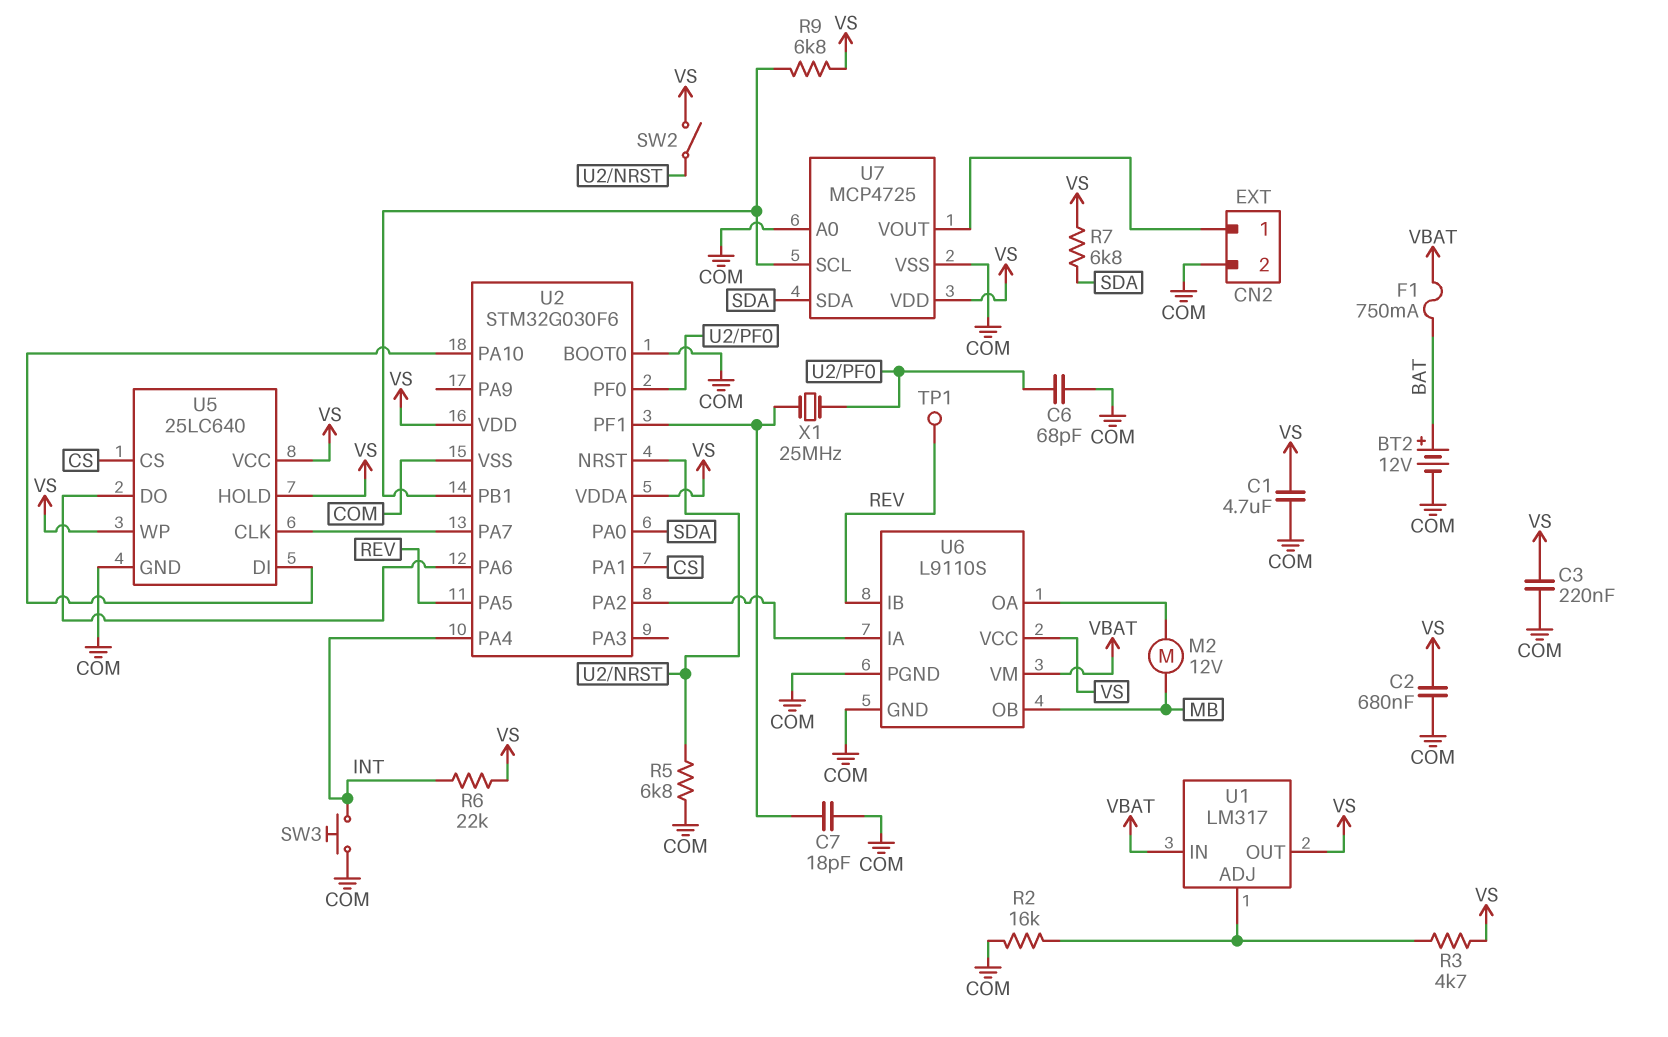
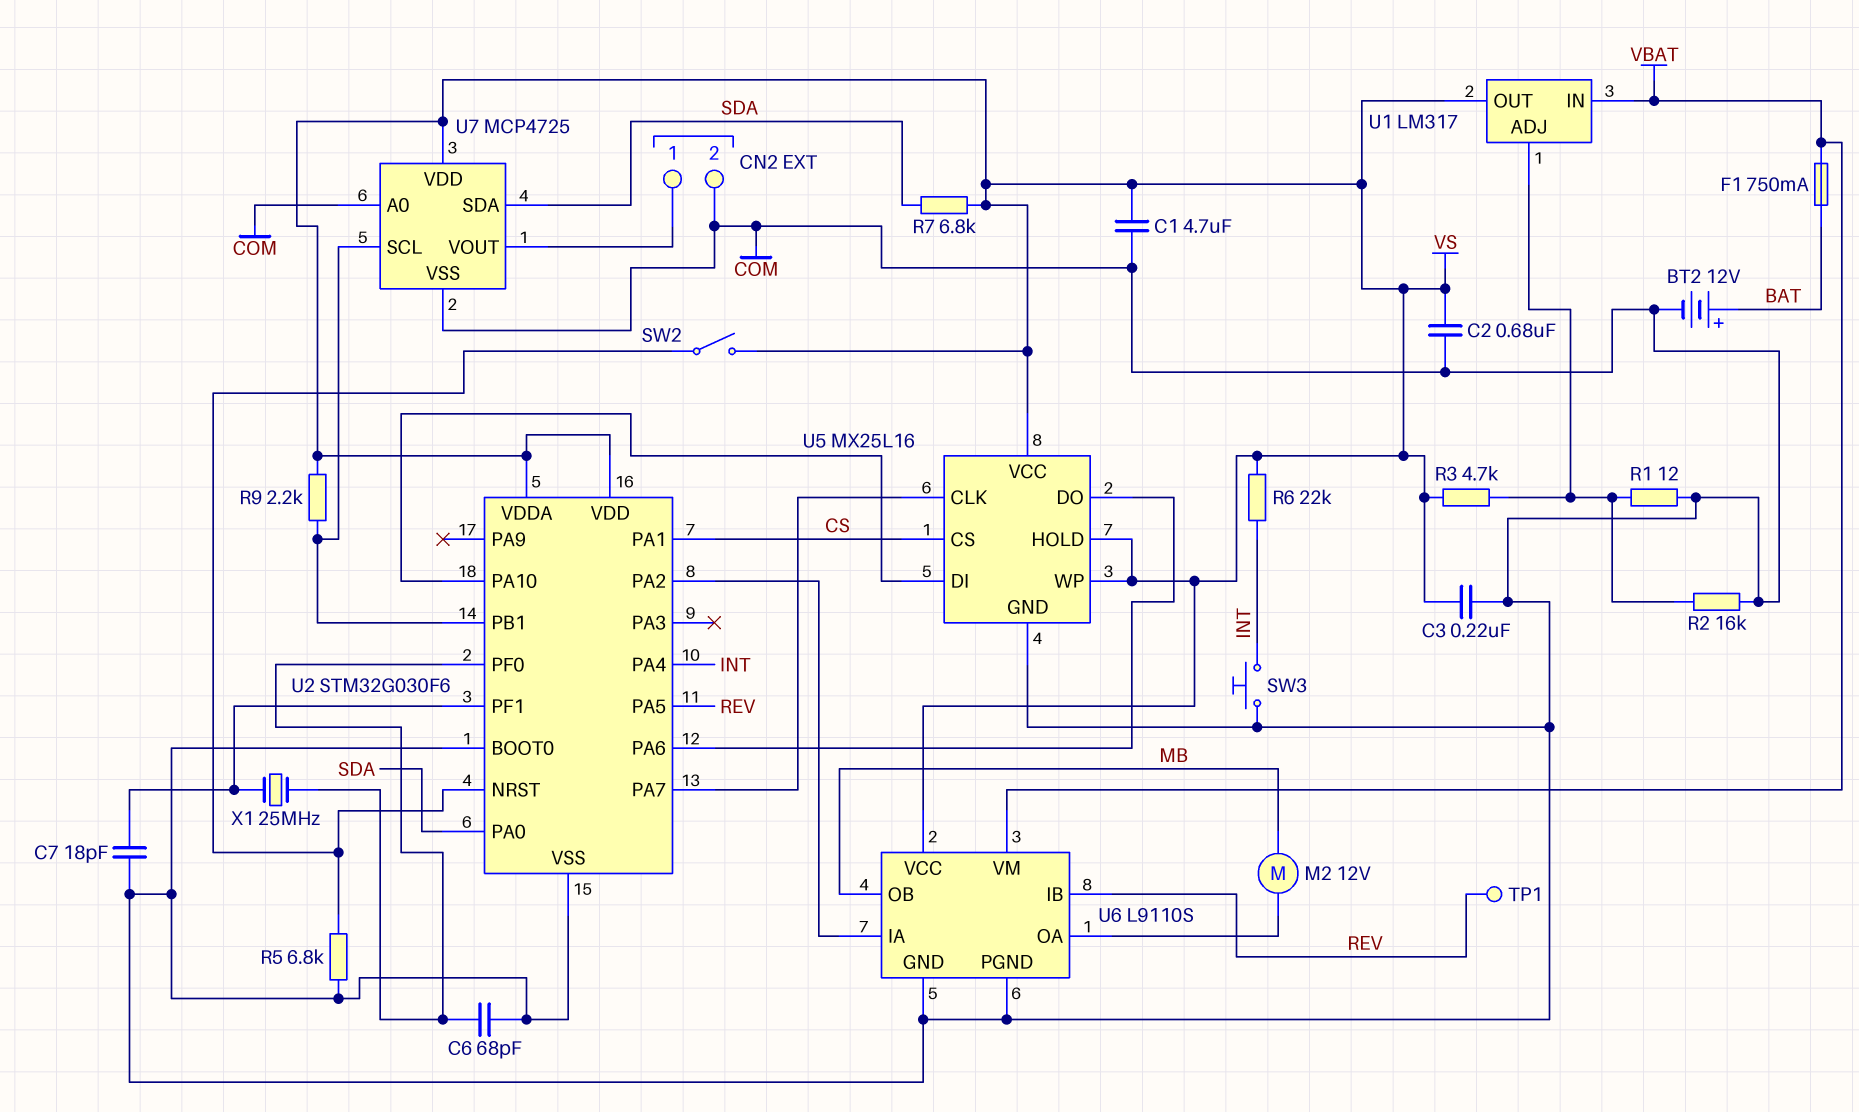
R1: none -> 12 (COM, U1/ADJ)
R9: 6.8k (U2/PB1, VS) -> 2.2k (U2/PB1, VS)
U5: 25LC640 -> MX25L16

